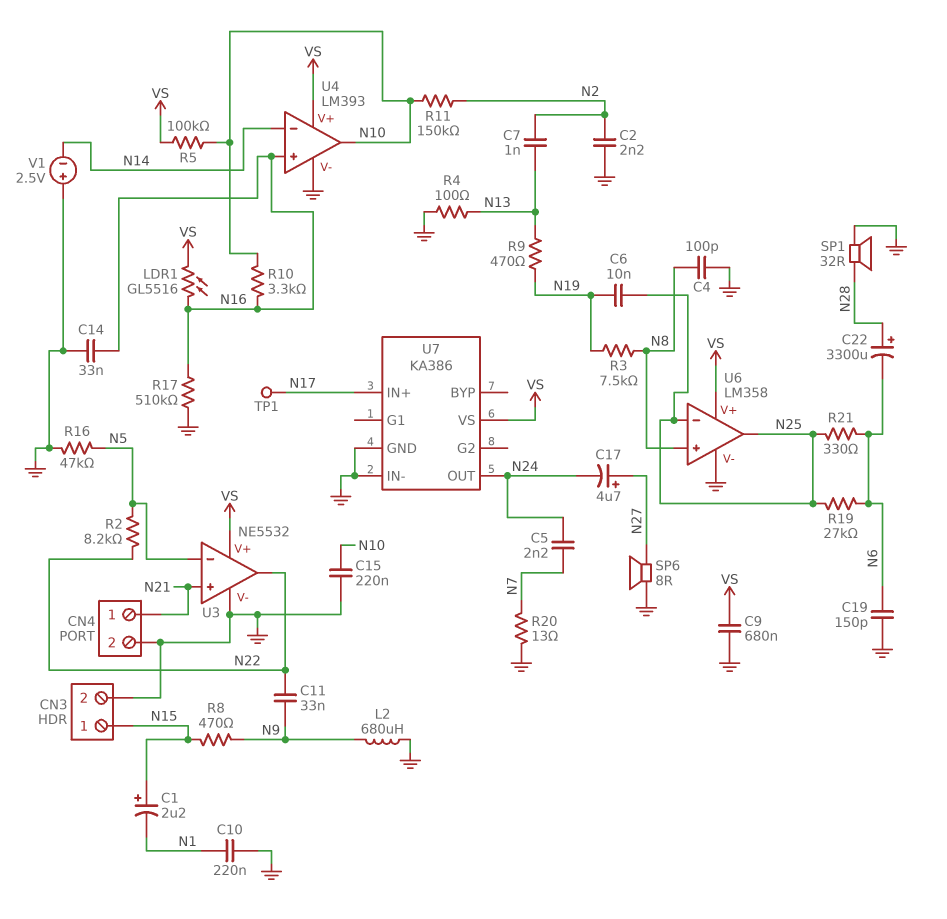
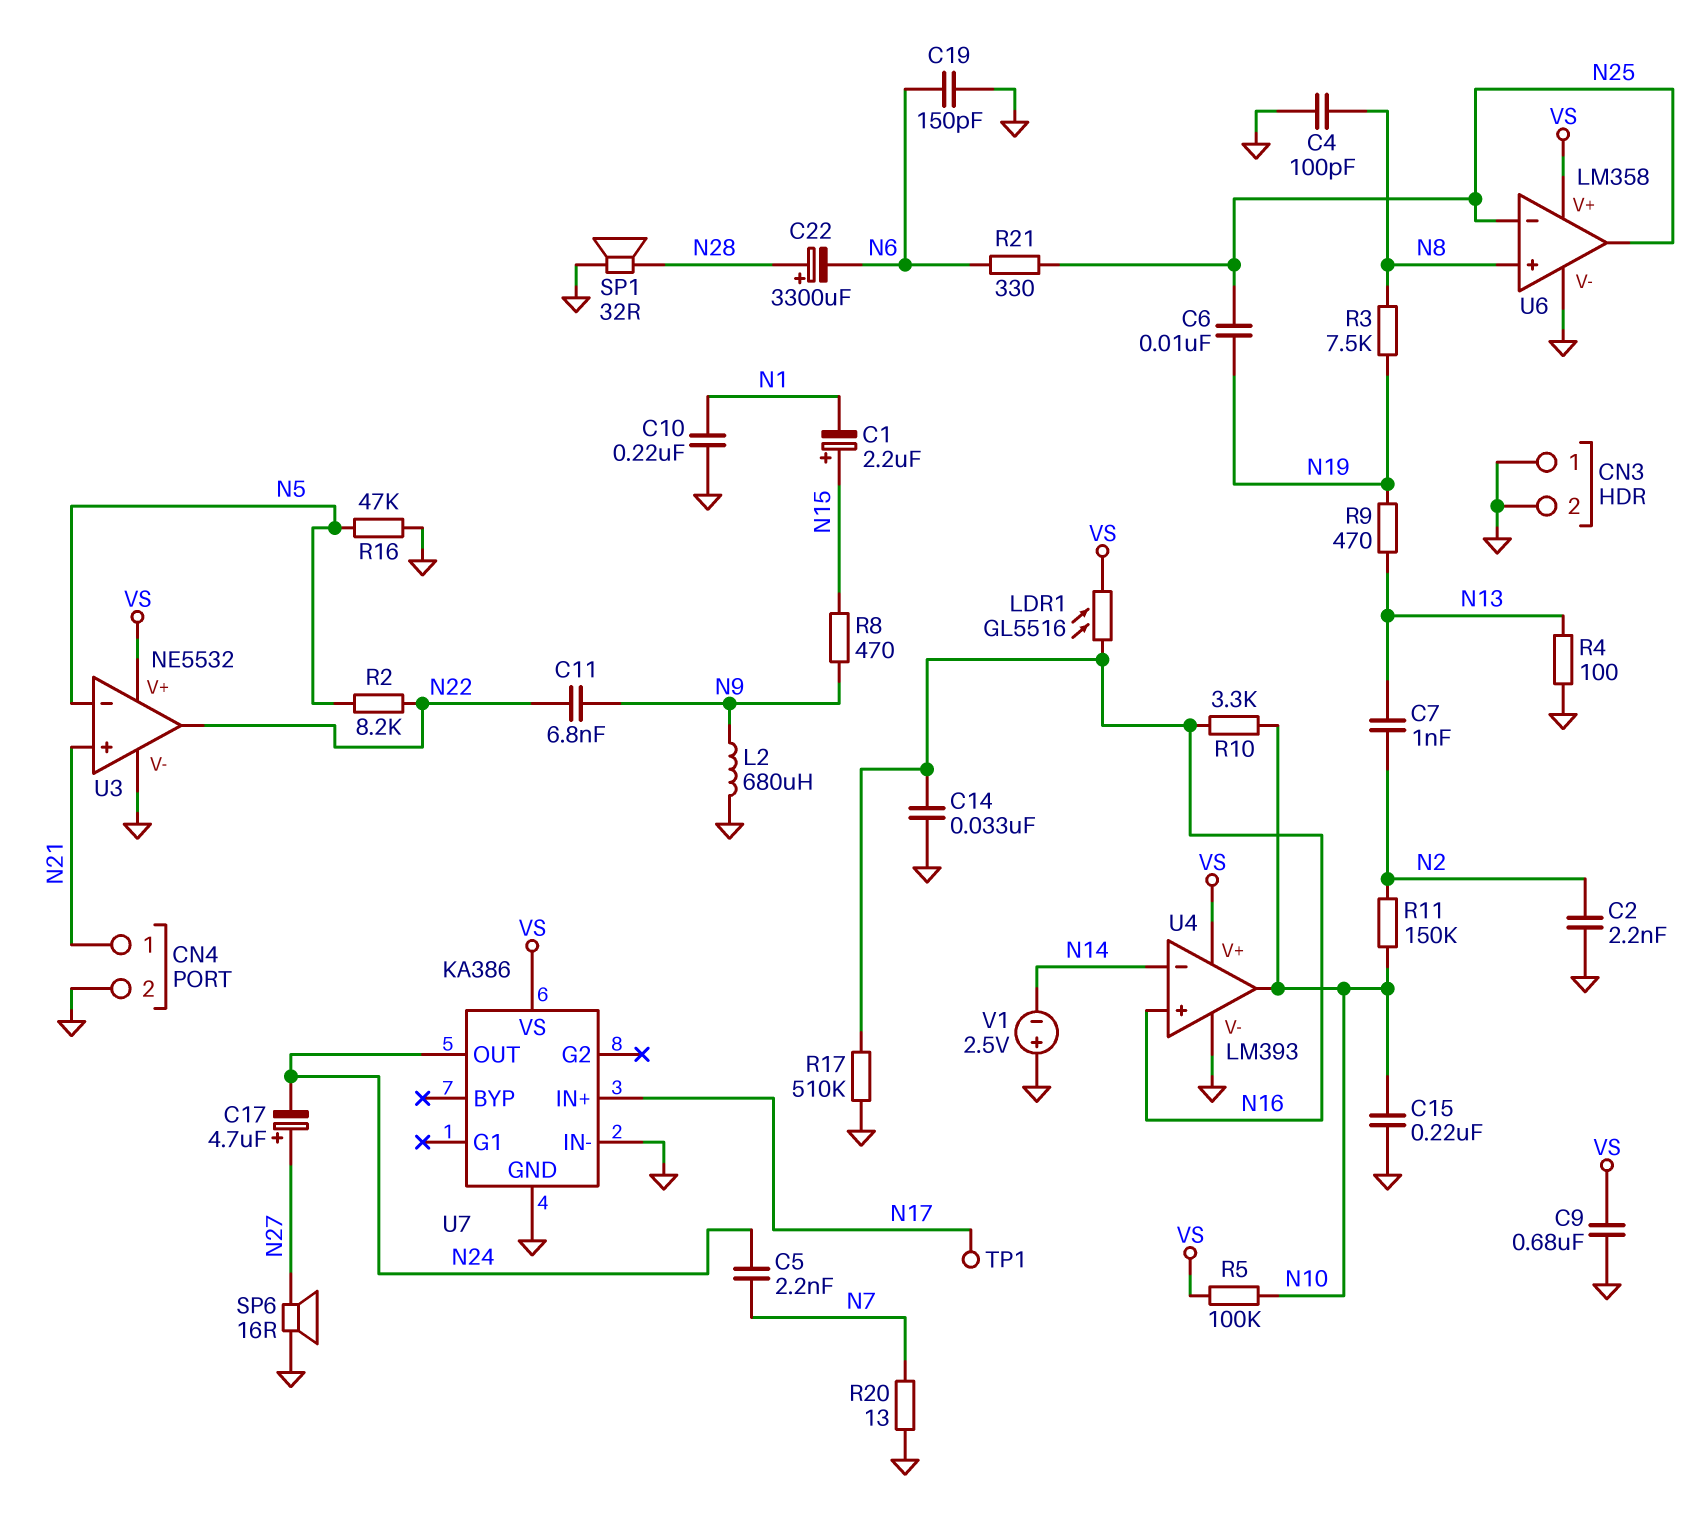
C11: 33nF (N9, N22) -> 6.8nF (N9, N22)
CN3 pin 1: N15 -> GND
R19: 27k (N6, N25) -> none
SP6: speaker 8R (GND, N27) -> speaker 16R (GND, N27)

